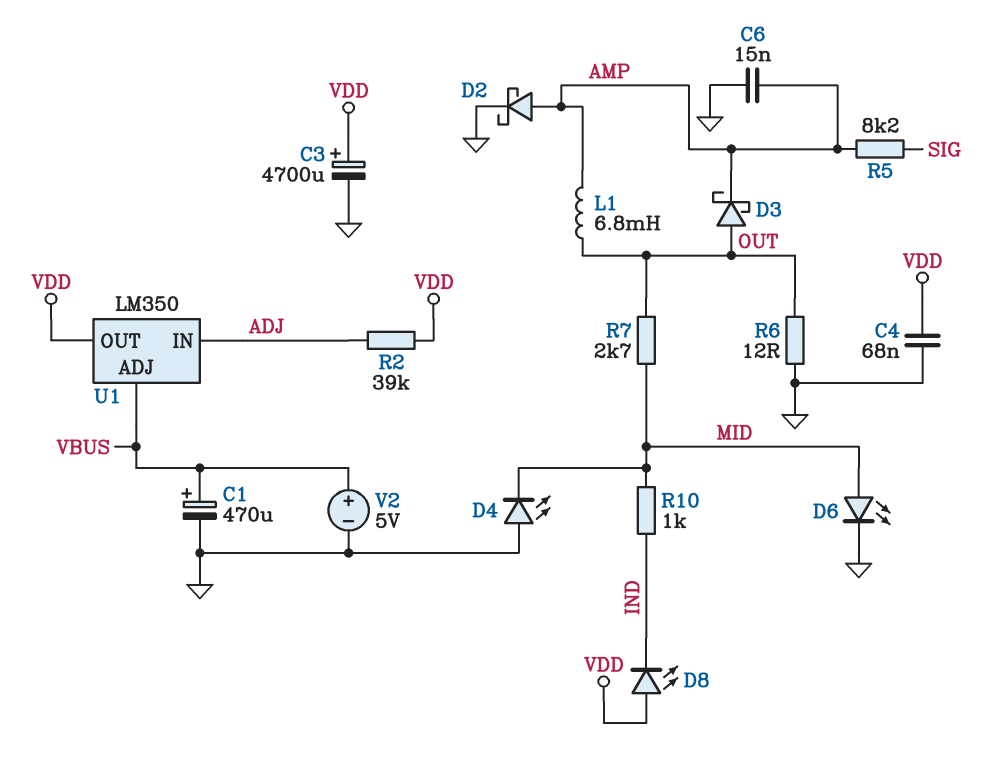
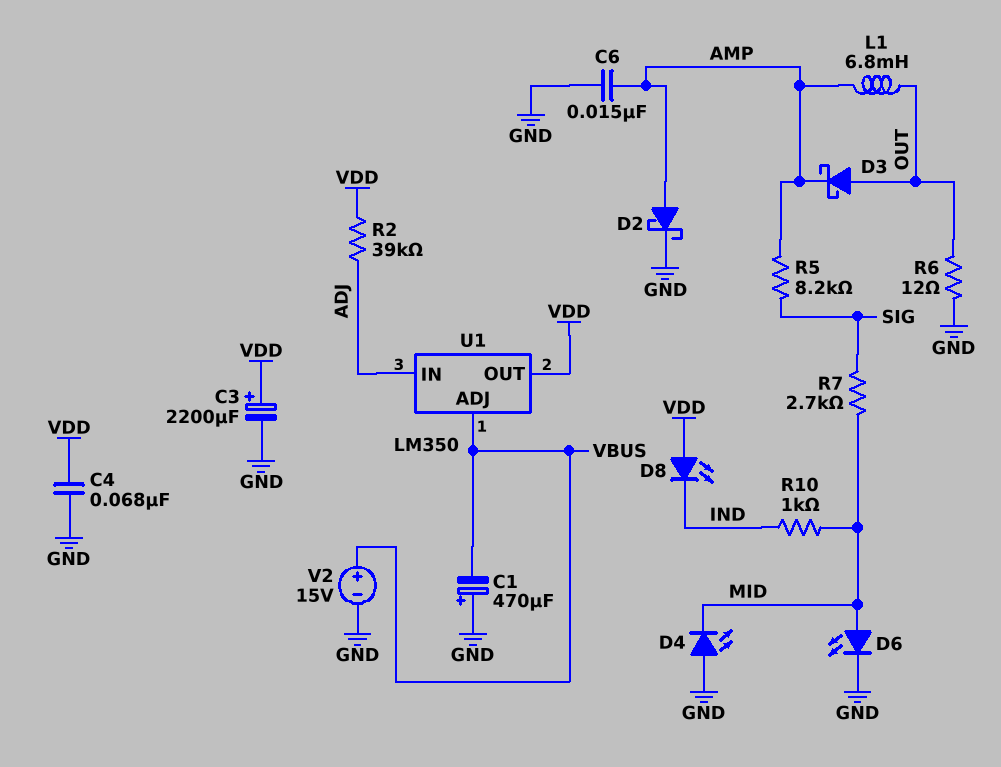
C1: 470uF (plus VBUS, minus GND) -> 470uF (plus GND, minus VBUS)
C3: 4700uF (plus VDD, minus GND) -> 2200uF (plus VDD, minus GND)
R7: 2.7k (MID, OUT) -> 2.7k (MID, SIG)
V2: 5V (plus VBUS, minus GND) -> 15V (plus VBUS, minus GND)

